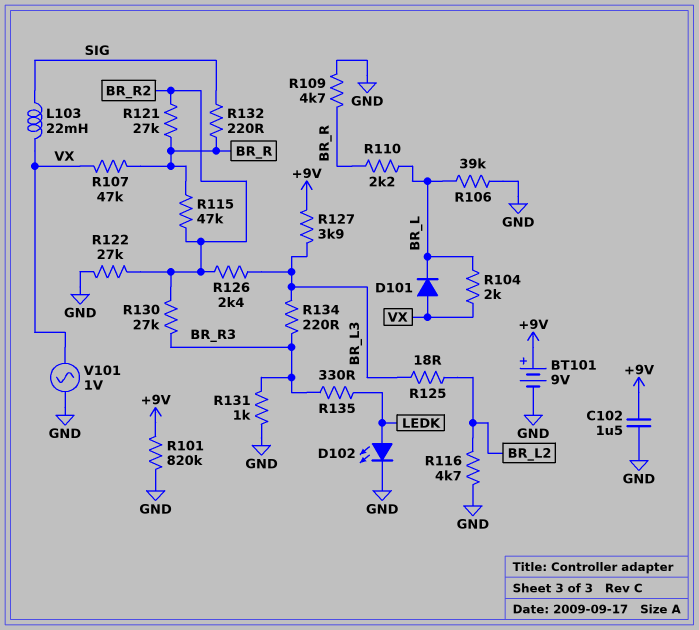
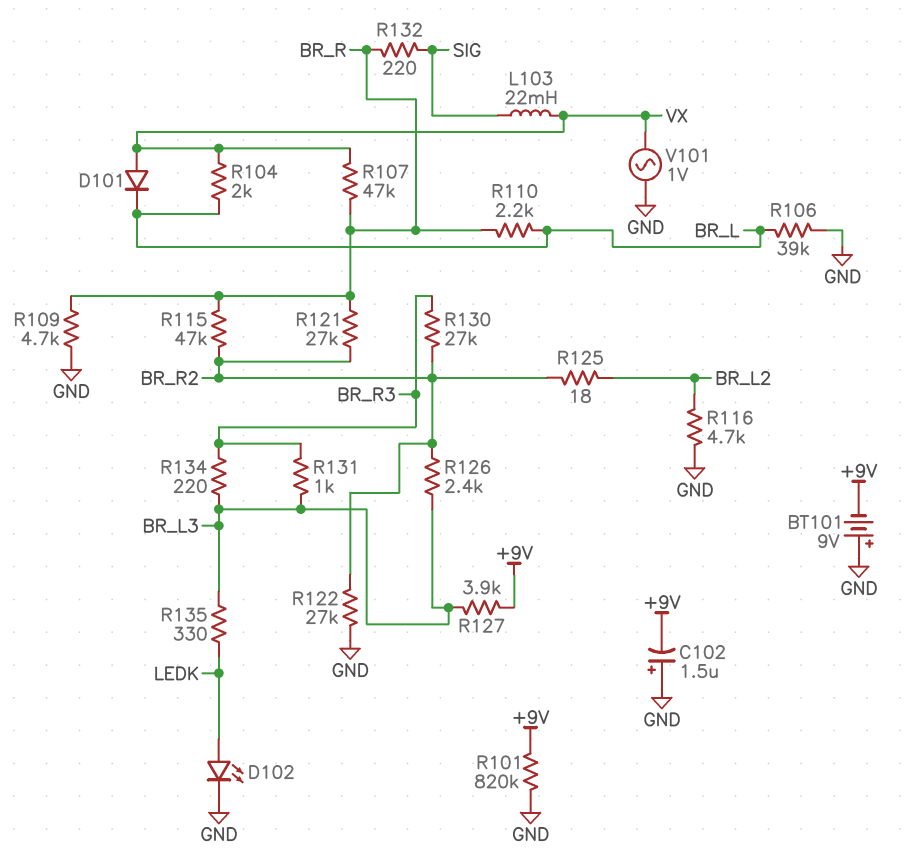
BT101: 9V (plus +9V, minus GND) -> 9V (plus GND, minus +9V)
C102: 1.5uF (+9V, GND) -> 1.5uF (plus GND, minus +9V)
R125: 18 (BR_L2, BR_L3) -> 18 (BR_L2, BR_R2)
R131: 1k (BR_R3, GND) -> 1k (BR_L3, BR_R3)
R135: 330 (BR_R3, LEDK) -> 330 (BR_L3, LEDK)

